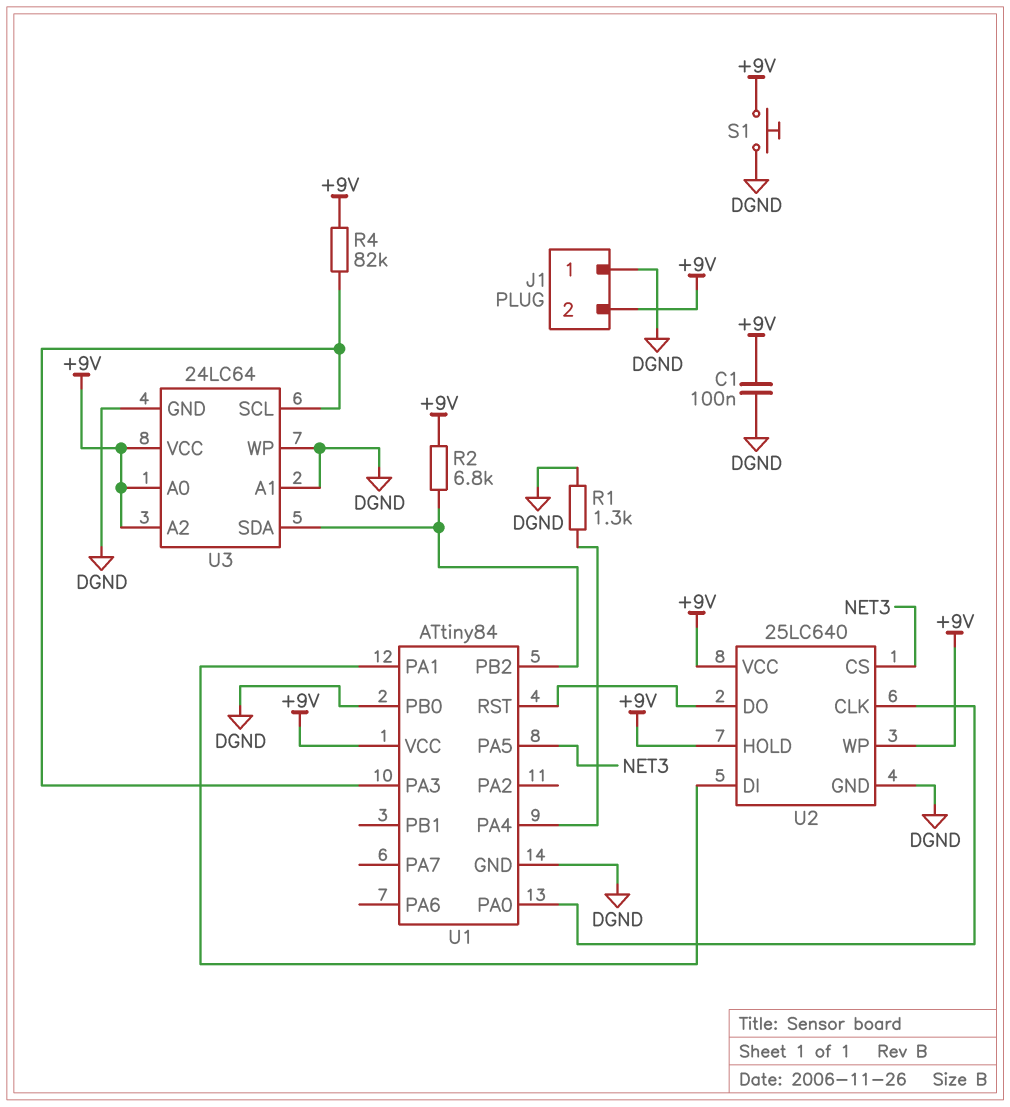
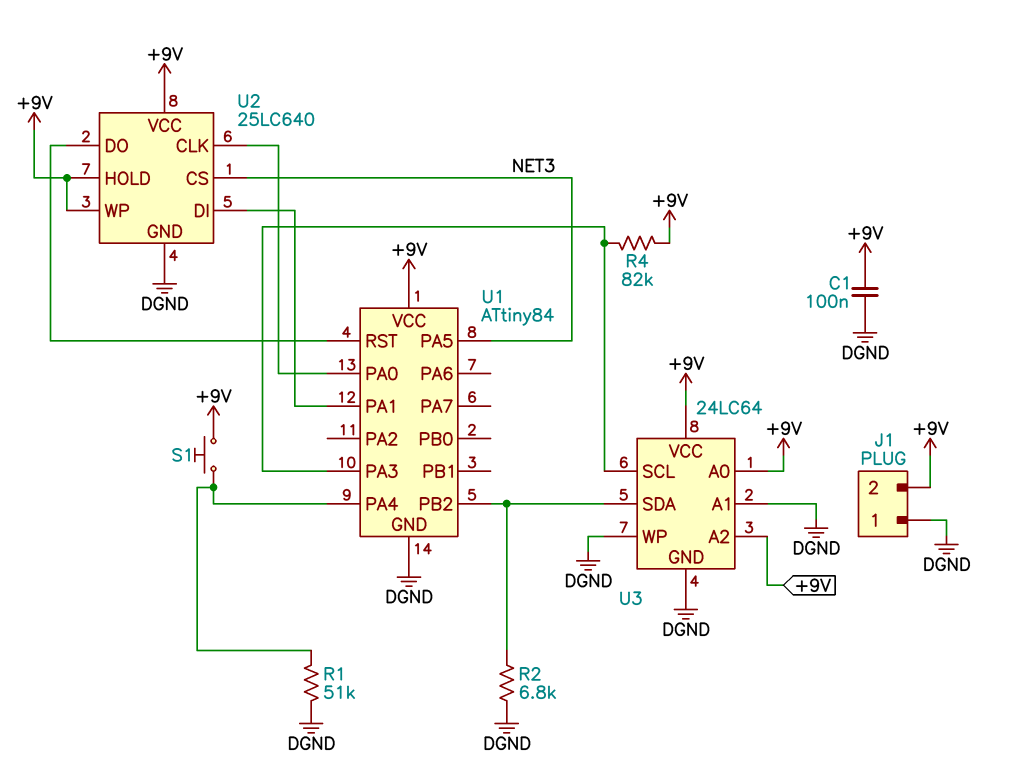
R1: 1.3k (DGND, U1/PA4) -> 51k (DGND, U1/PA4)
R2: 6.8k (+9V, U1/PB2) -> 6.8k (DGND, U1/PB2)
S1: button (+9V, DGND) -> button (+9V, U1/PA4)
U1 pin PB0: DGND -> none

